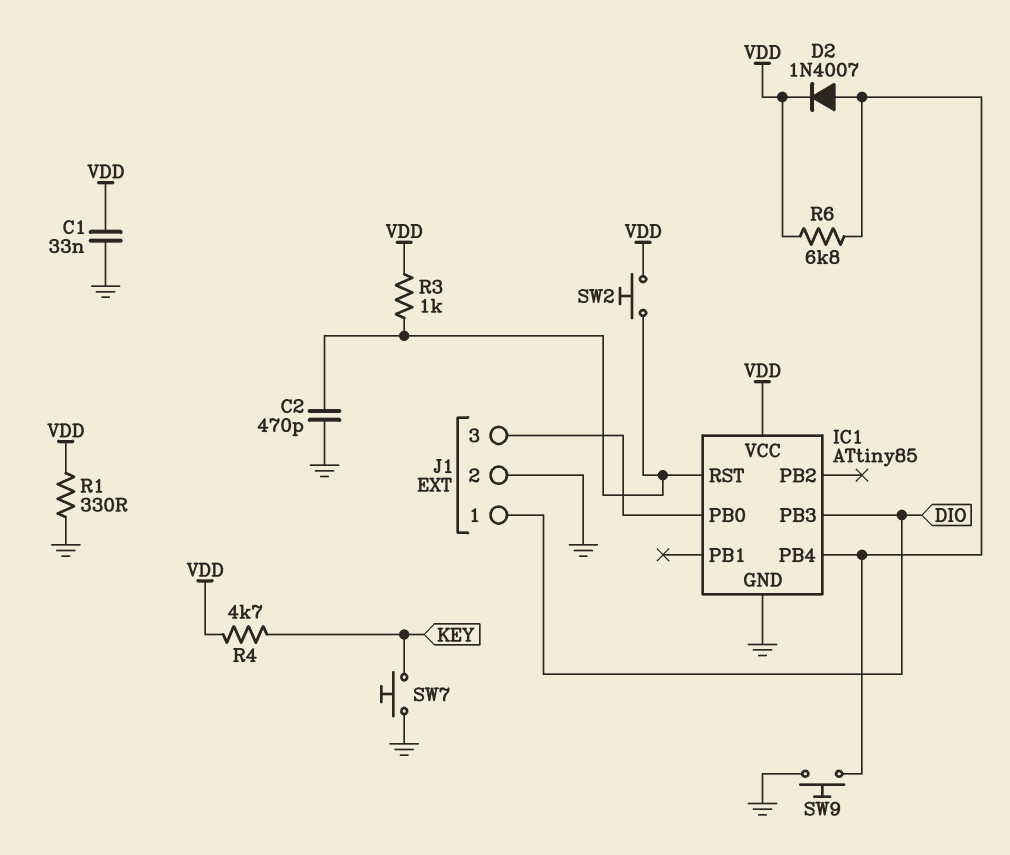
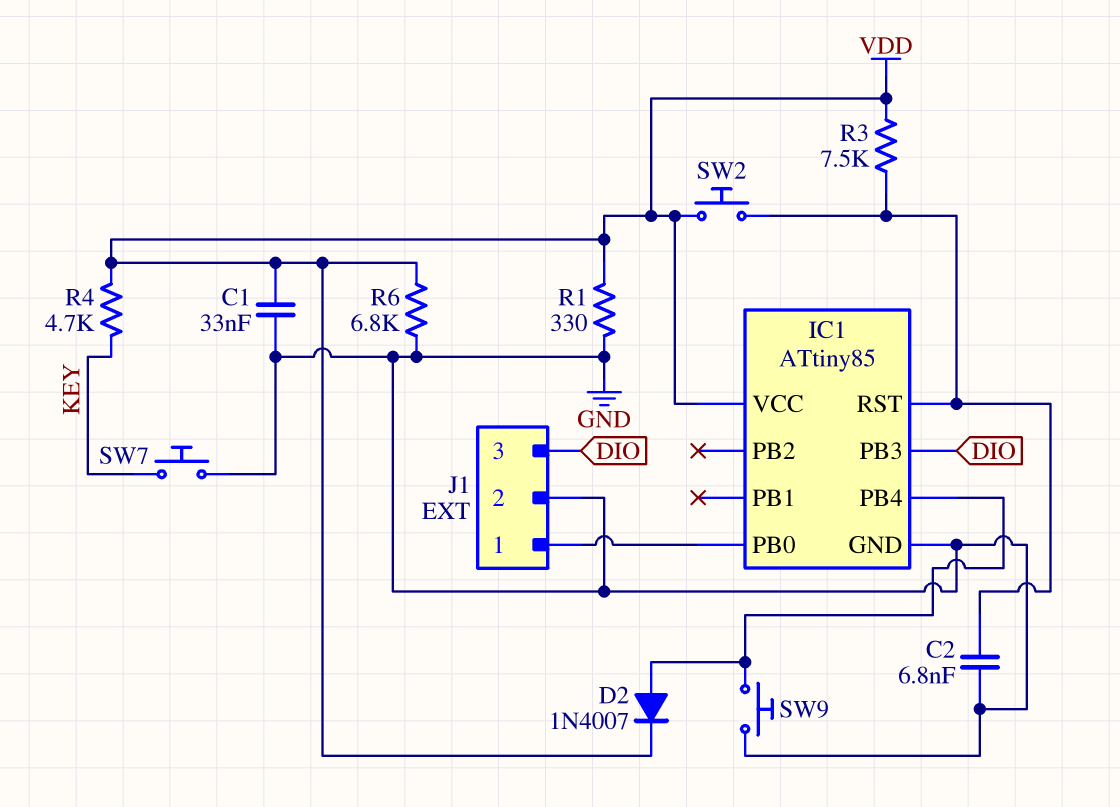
C2: 470pF (GND, IC1/RST) -> 6.8nF (GND, IC1/RST)
J1 pin 1: DIO -> IC1/PB0
J1 pin 3: IC1/PB0 -> DIO
R3: 1k (IC1/RST, VDD) -> 7.5k (IC1/RST, VDD)
R6: 6.8k (IC1/PB4, VDD) -> 6.8k (GND, VDD)

